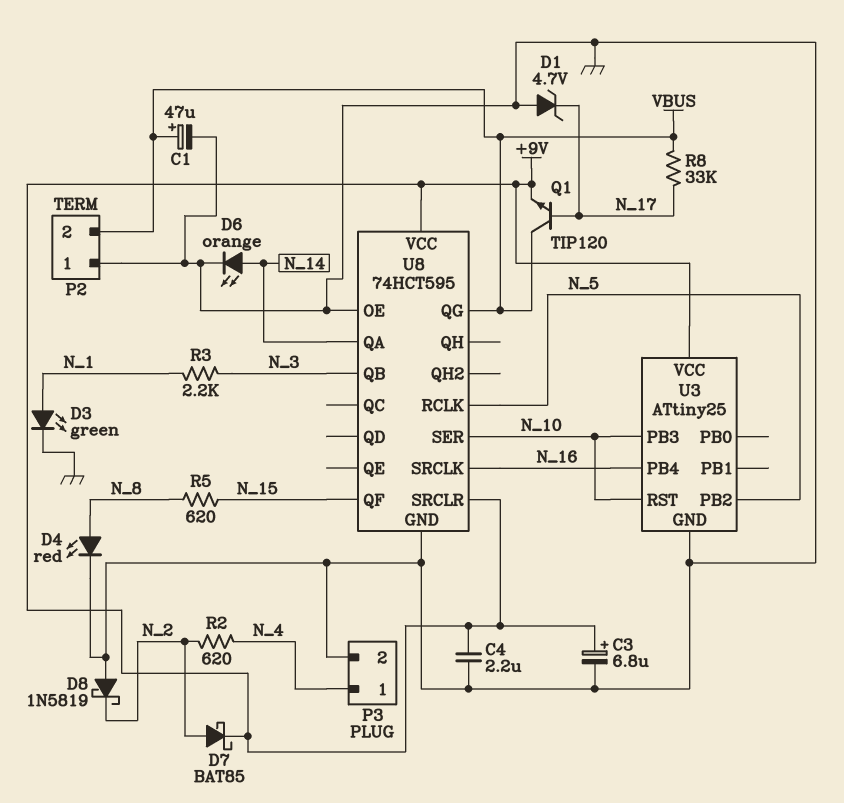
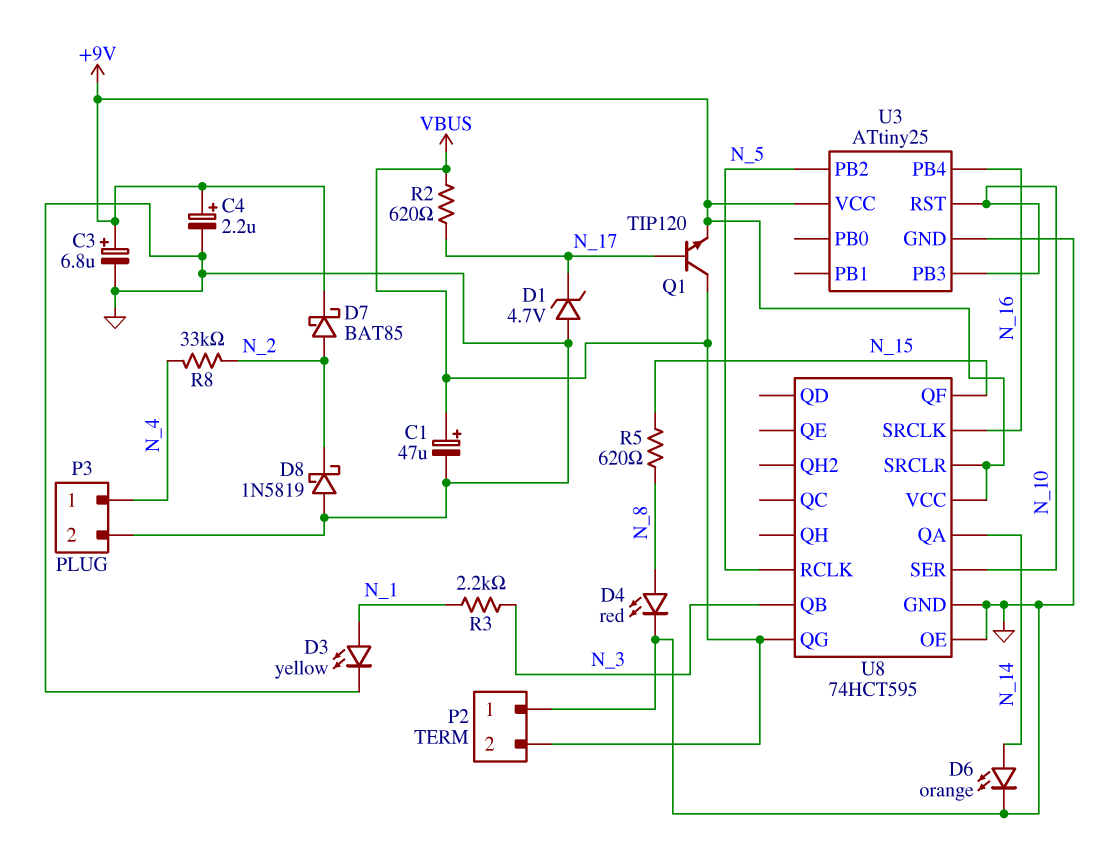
C4: 2.2uF (+9V, GND) -> 2.2uF (plus +9V, minus GND)
D3: LED green (A N_1, K GND) -> LED yellow (A N_1, K GND)
R2: 620 (N_2, N_4) -> 620 (N_17, VBUS)
R8: 33k (N_17, VBUS) -> 33k (N_2, N_4)

